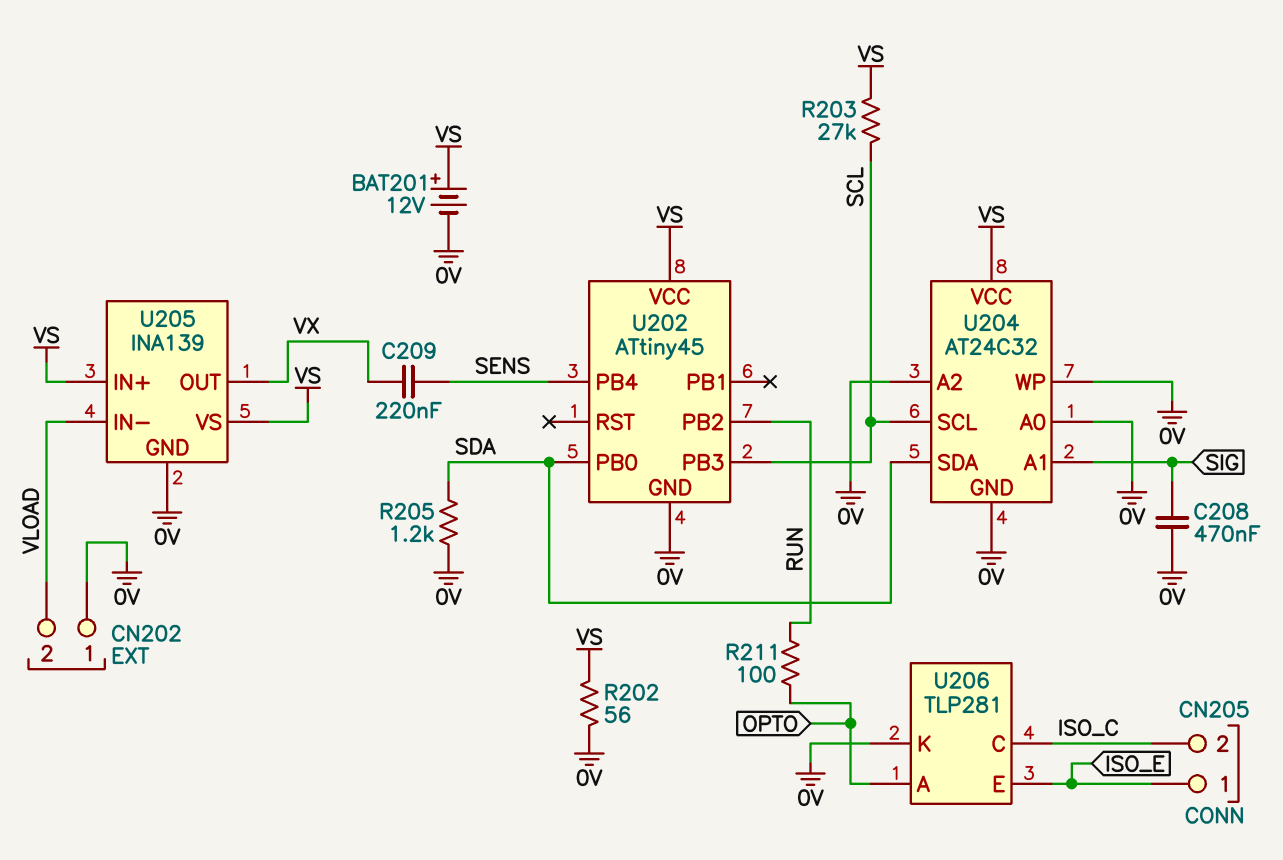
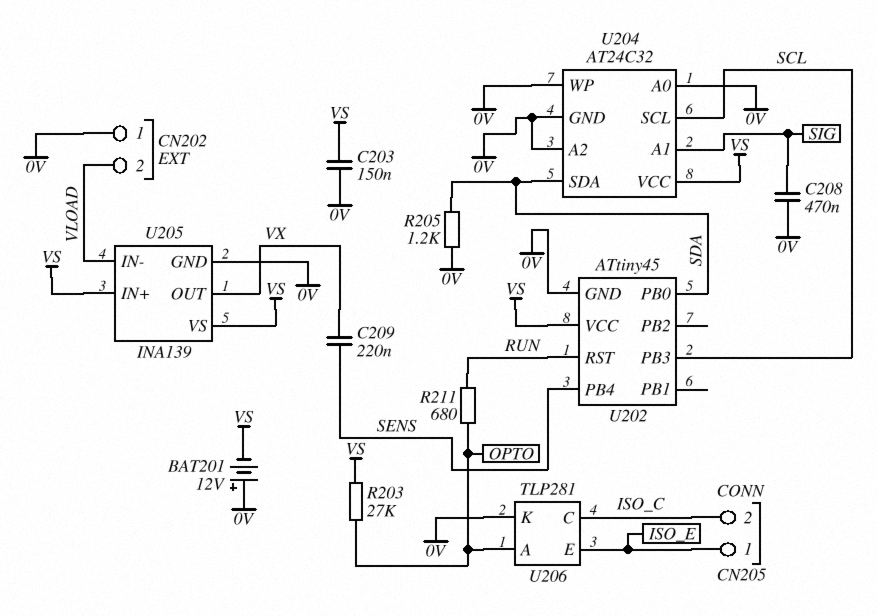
BAT201: 12V (plus VS, minus 0V) -> 12V (plus 0V, minus VS)
C203: none -> 150nF (0V, VS)
R202: 56 (0V, VS) -> none
R203: 27k (SCL, VS) -> 27k (OPTO, VS)
R211: 100 (OPTO, RUN) -> 680 (OPTO, RUN)
U202 pin PB2: RUN -> none
U202 pin RST: none -> RUN

